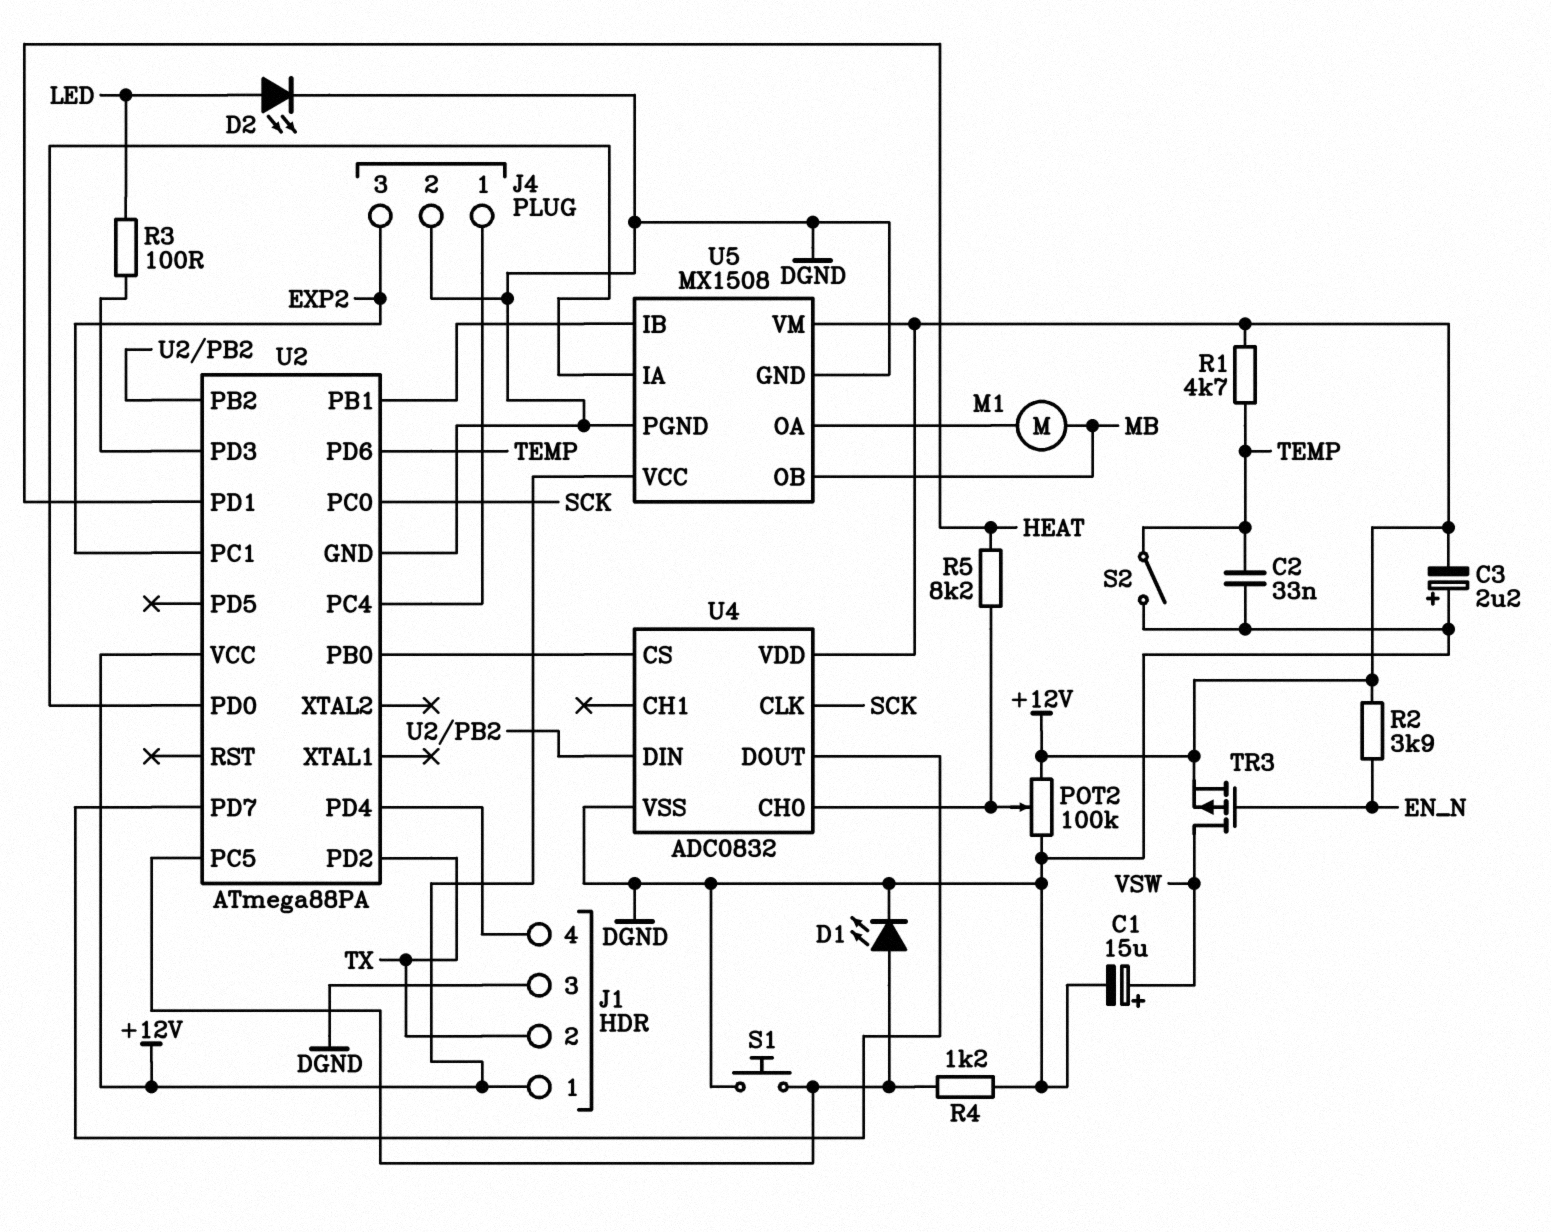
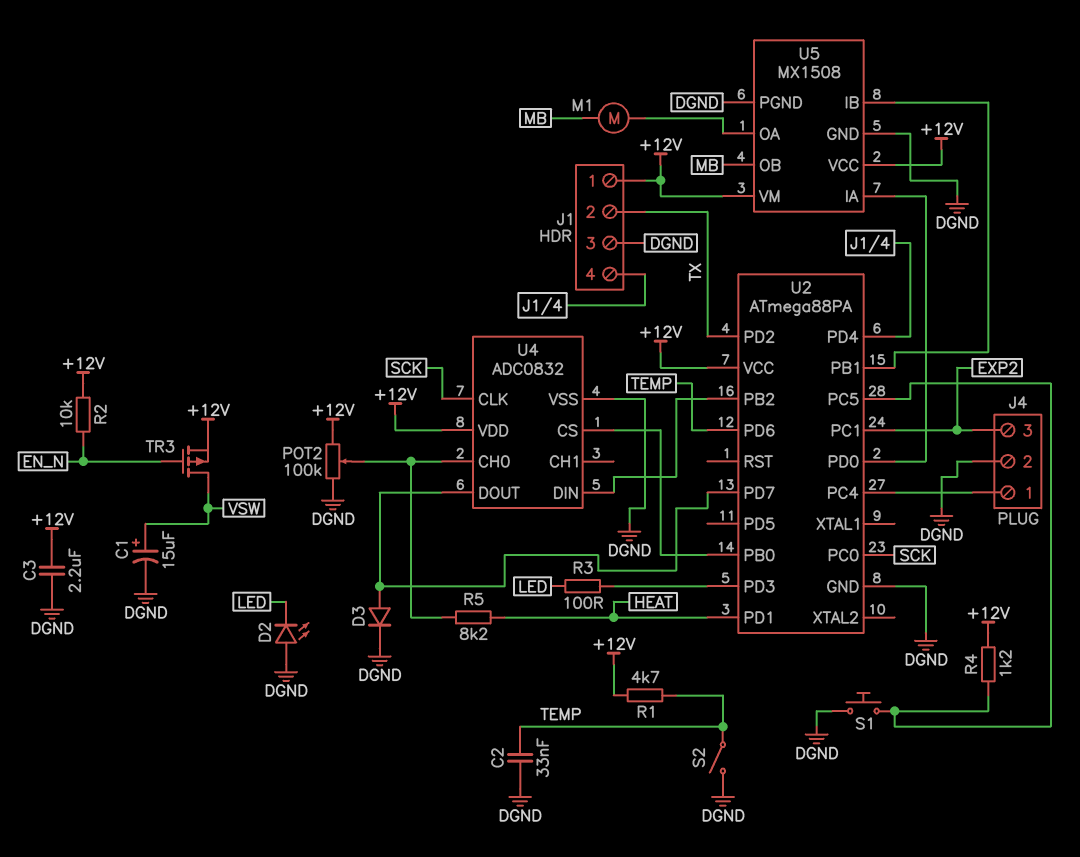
C3: 2.2uF (plus DGND, minus +12V) -> 2.2uF (+12V, DGND)
D1: LED (A U2/PC5, K DGND) -> none
D2: LED (A LED, K DGND) -> LED (A DGND, K LED)
D3: none -> diode (A U2/PD7, K DGND)
R2: 3.9k (+12V, EN_N) -> 10k (+12V, EN_N)
R4: 1.2k (DGND, U2/PC5) -> 1.2k (+12V, U2/PC5)

